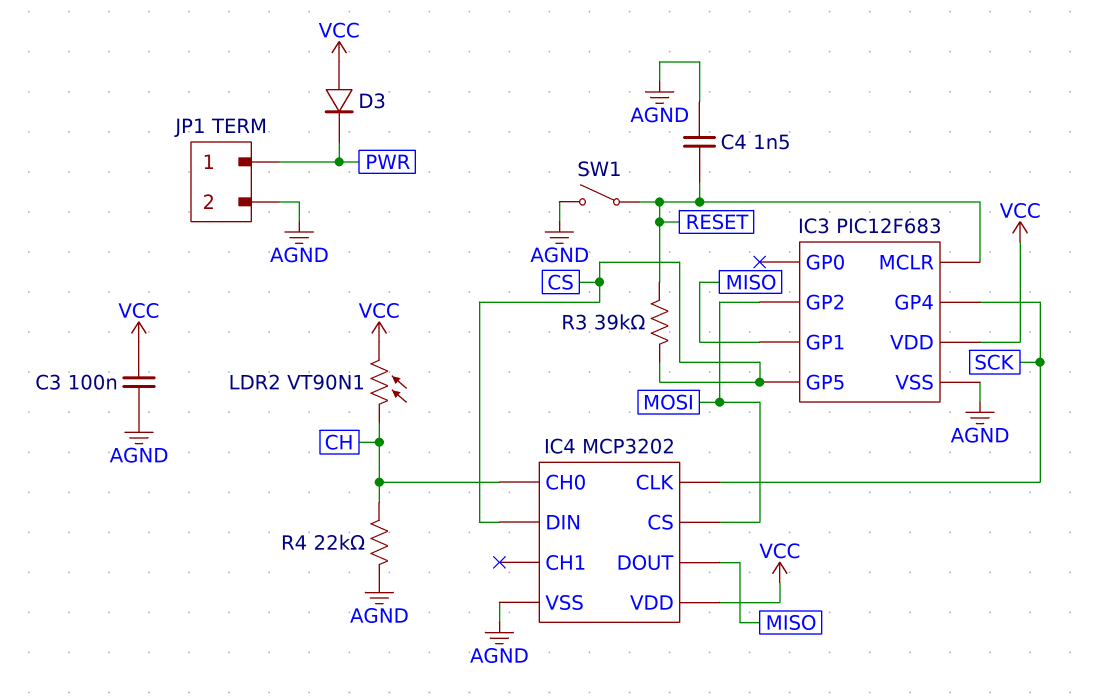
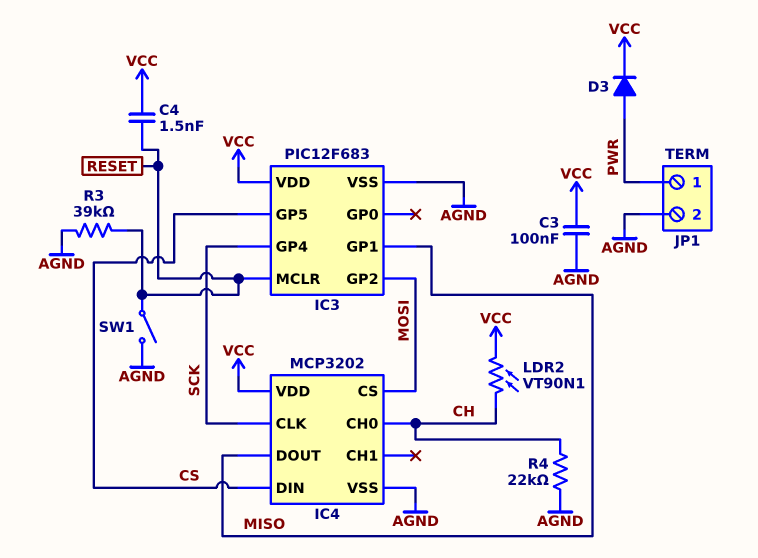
C4: 1.5nF (AGND, RESET) -> 1.5nF (RESET, VCC)
D3: diode (A VCC, K PWR) -> diode (A PWR, K VCC)
R3: 39k (CS, RESET) -> 39k (AGND, RESET)

